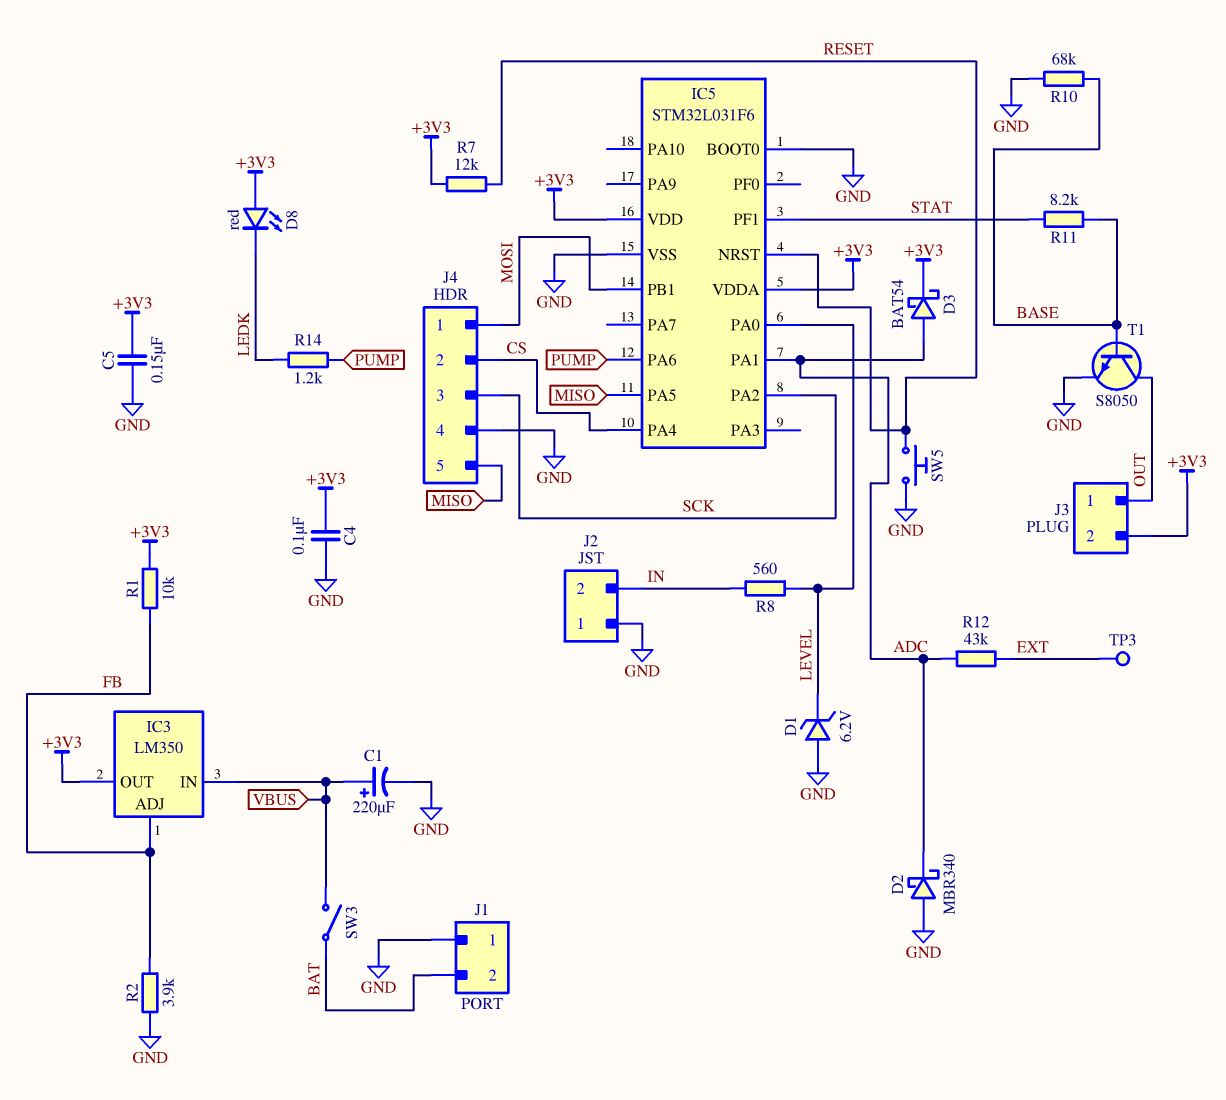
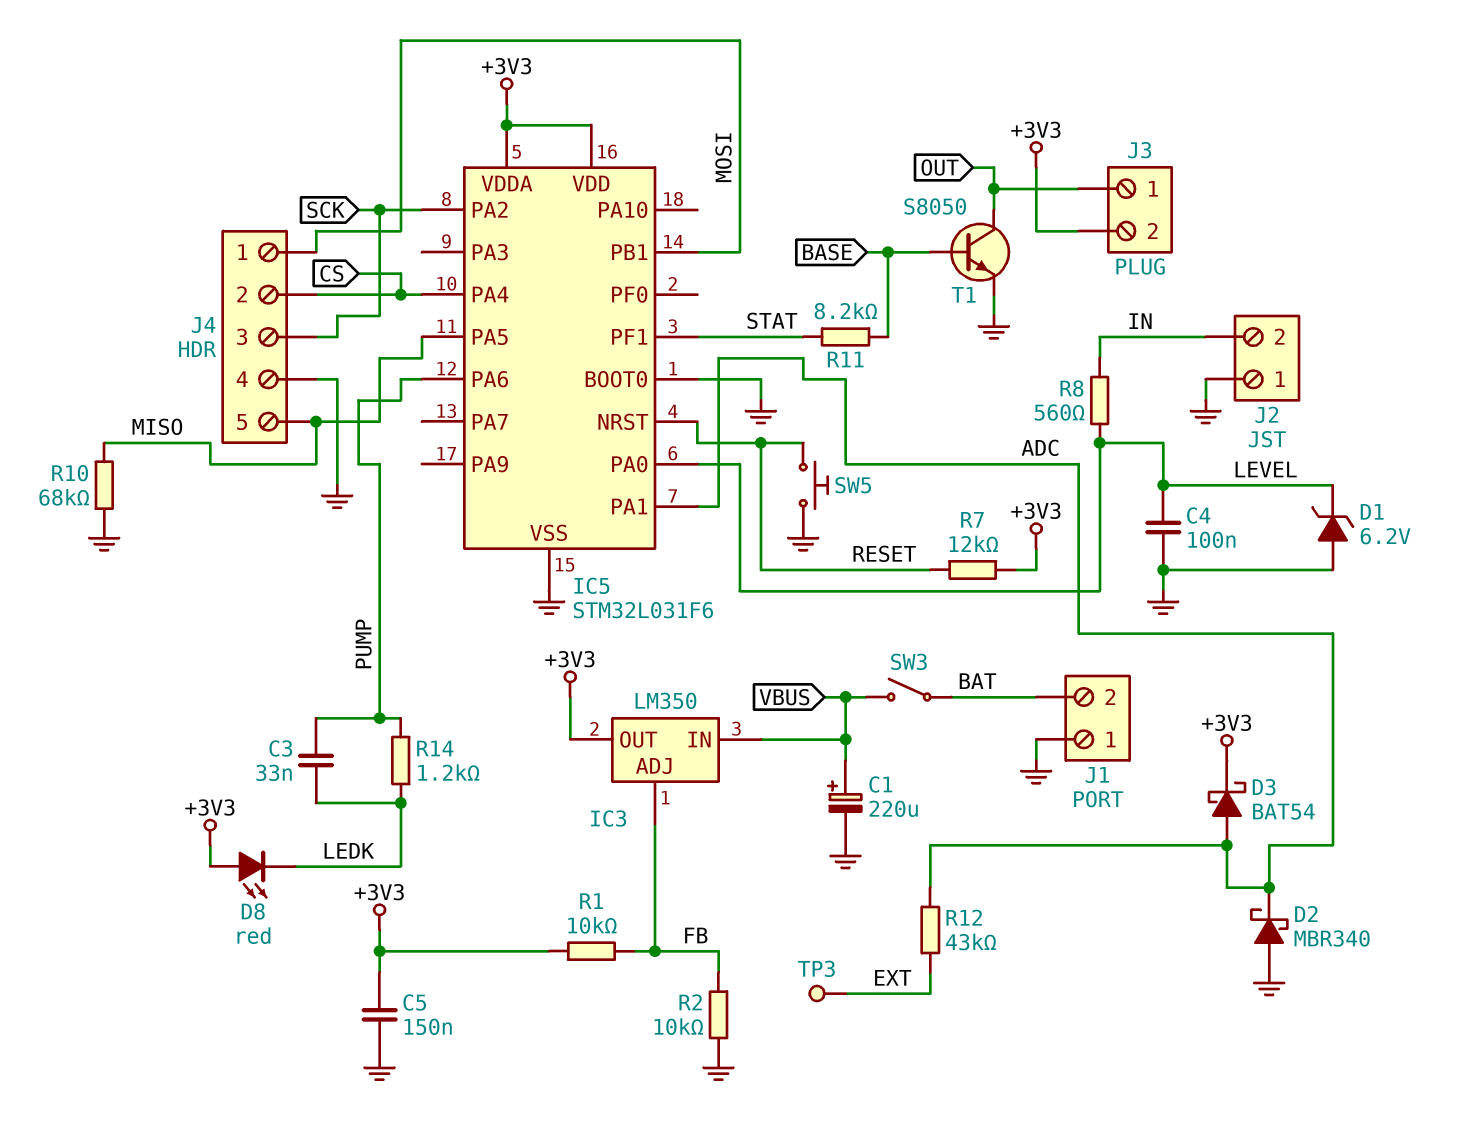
C3: none -> 33nF (LEDK, PUMP)
C4: 100nF (+3V3, GND) -> 100nF (GND, LEVEL)
R2: 3.9k (FB, GND) -> 10k (FB, GND)
R10: 68k (BASE, GND) -> 68k (GND, MISO)

